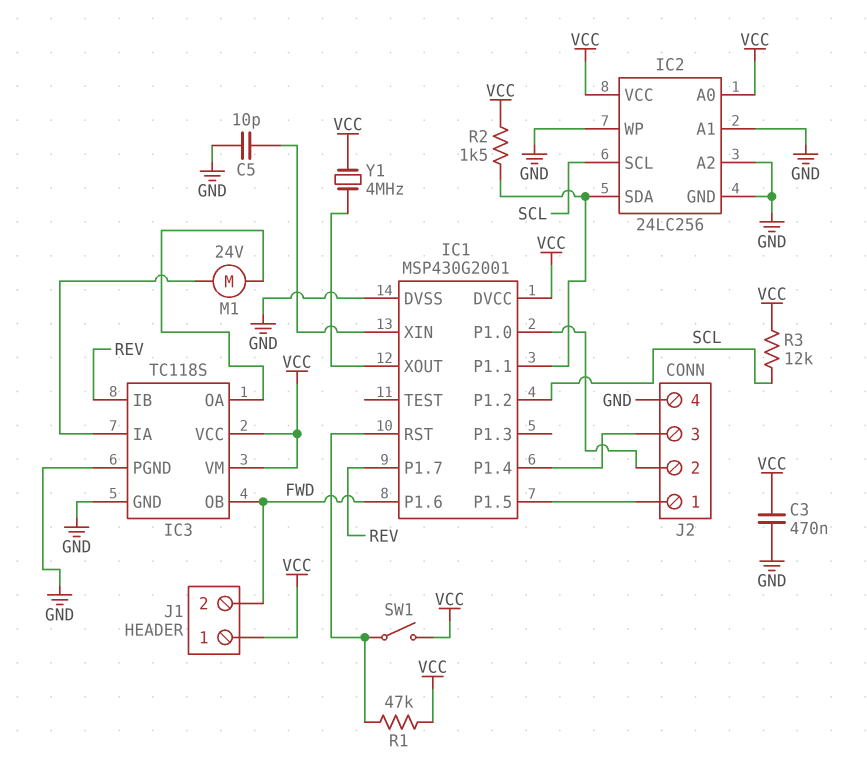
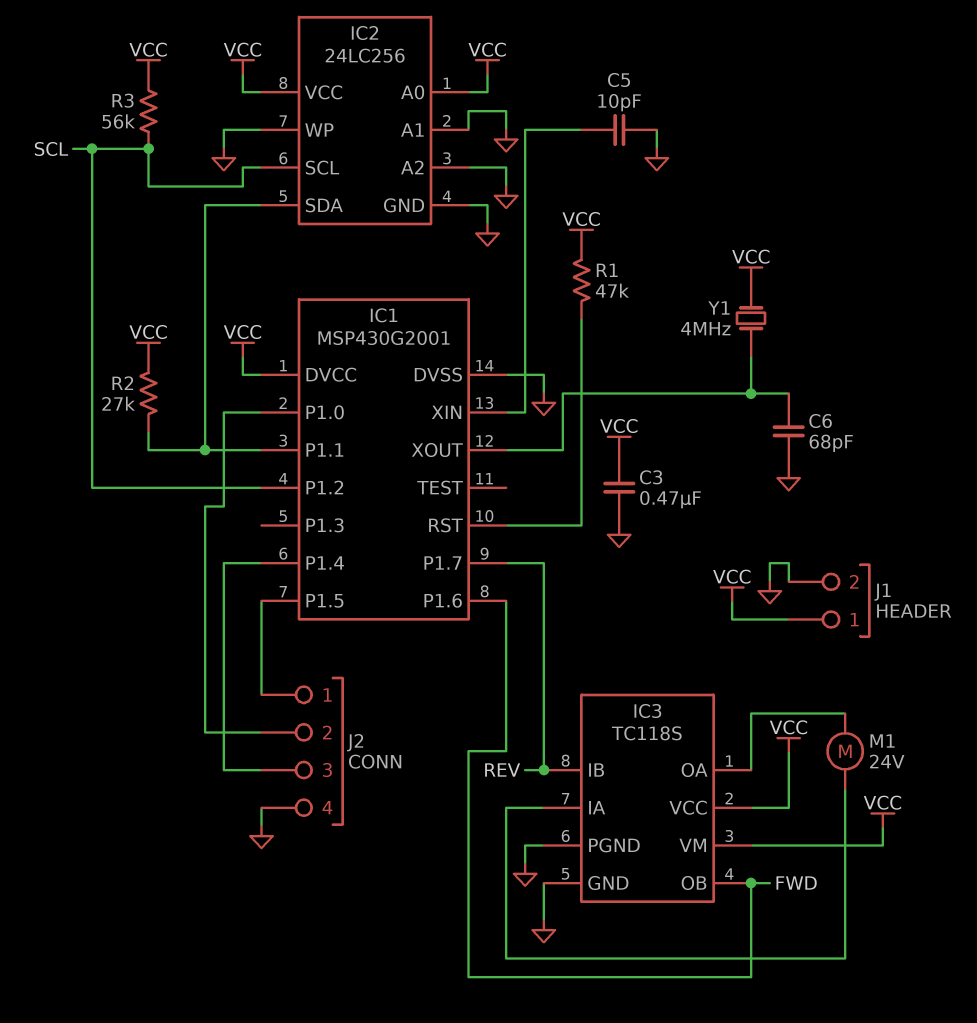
C6: none -> 68pF (GND, IC1/XOUT)
J1 pin 2: FWD -> GND
R2: 1.5k (IC1/P1.1, VCC) -> 27k (IC1/P1.1, VCC)
R3: 12k (SCL, VCC) -> 56k (SCL, VCC)
SW1: switch (IC1/RST, VCC) -> none

